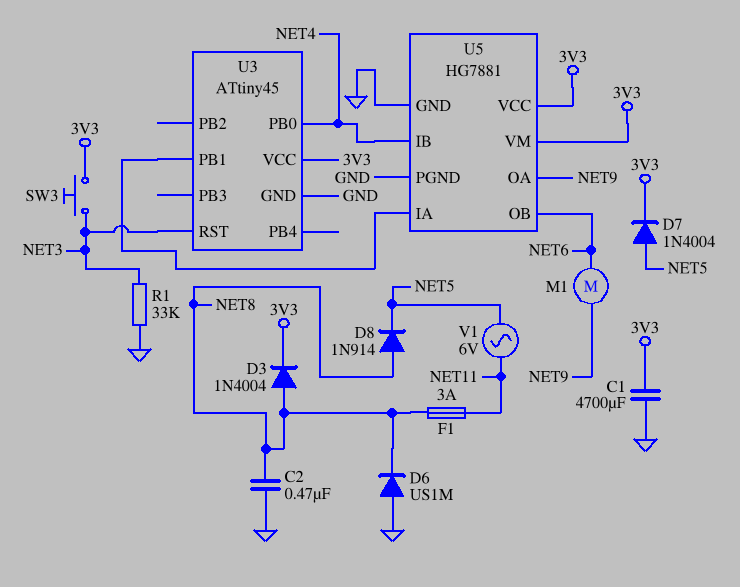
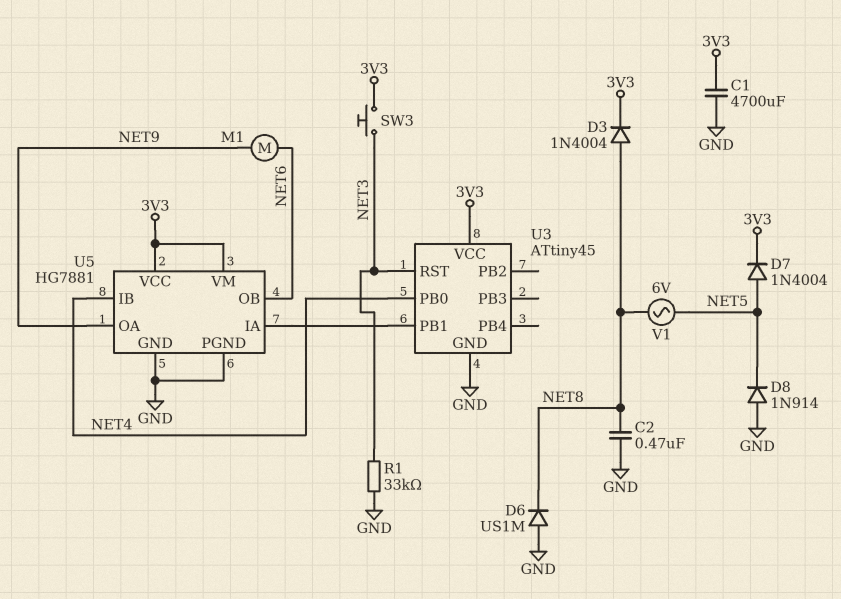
D8: diode 1N914 (A NET8, K NET5) -> diode 1N914 (A GND, K NET5)
F1: 3A (NET8, NET11) -> none
V1: AC 6V (NET5, NET11) -> AC 6V (NET5, NET8)

